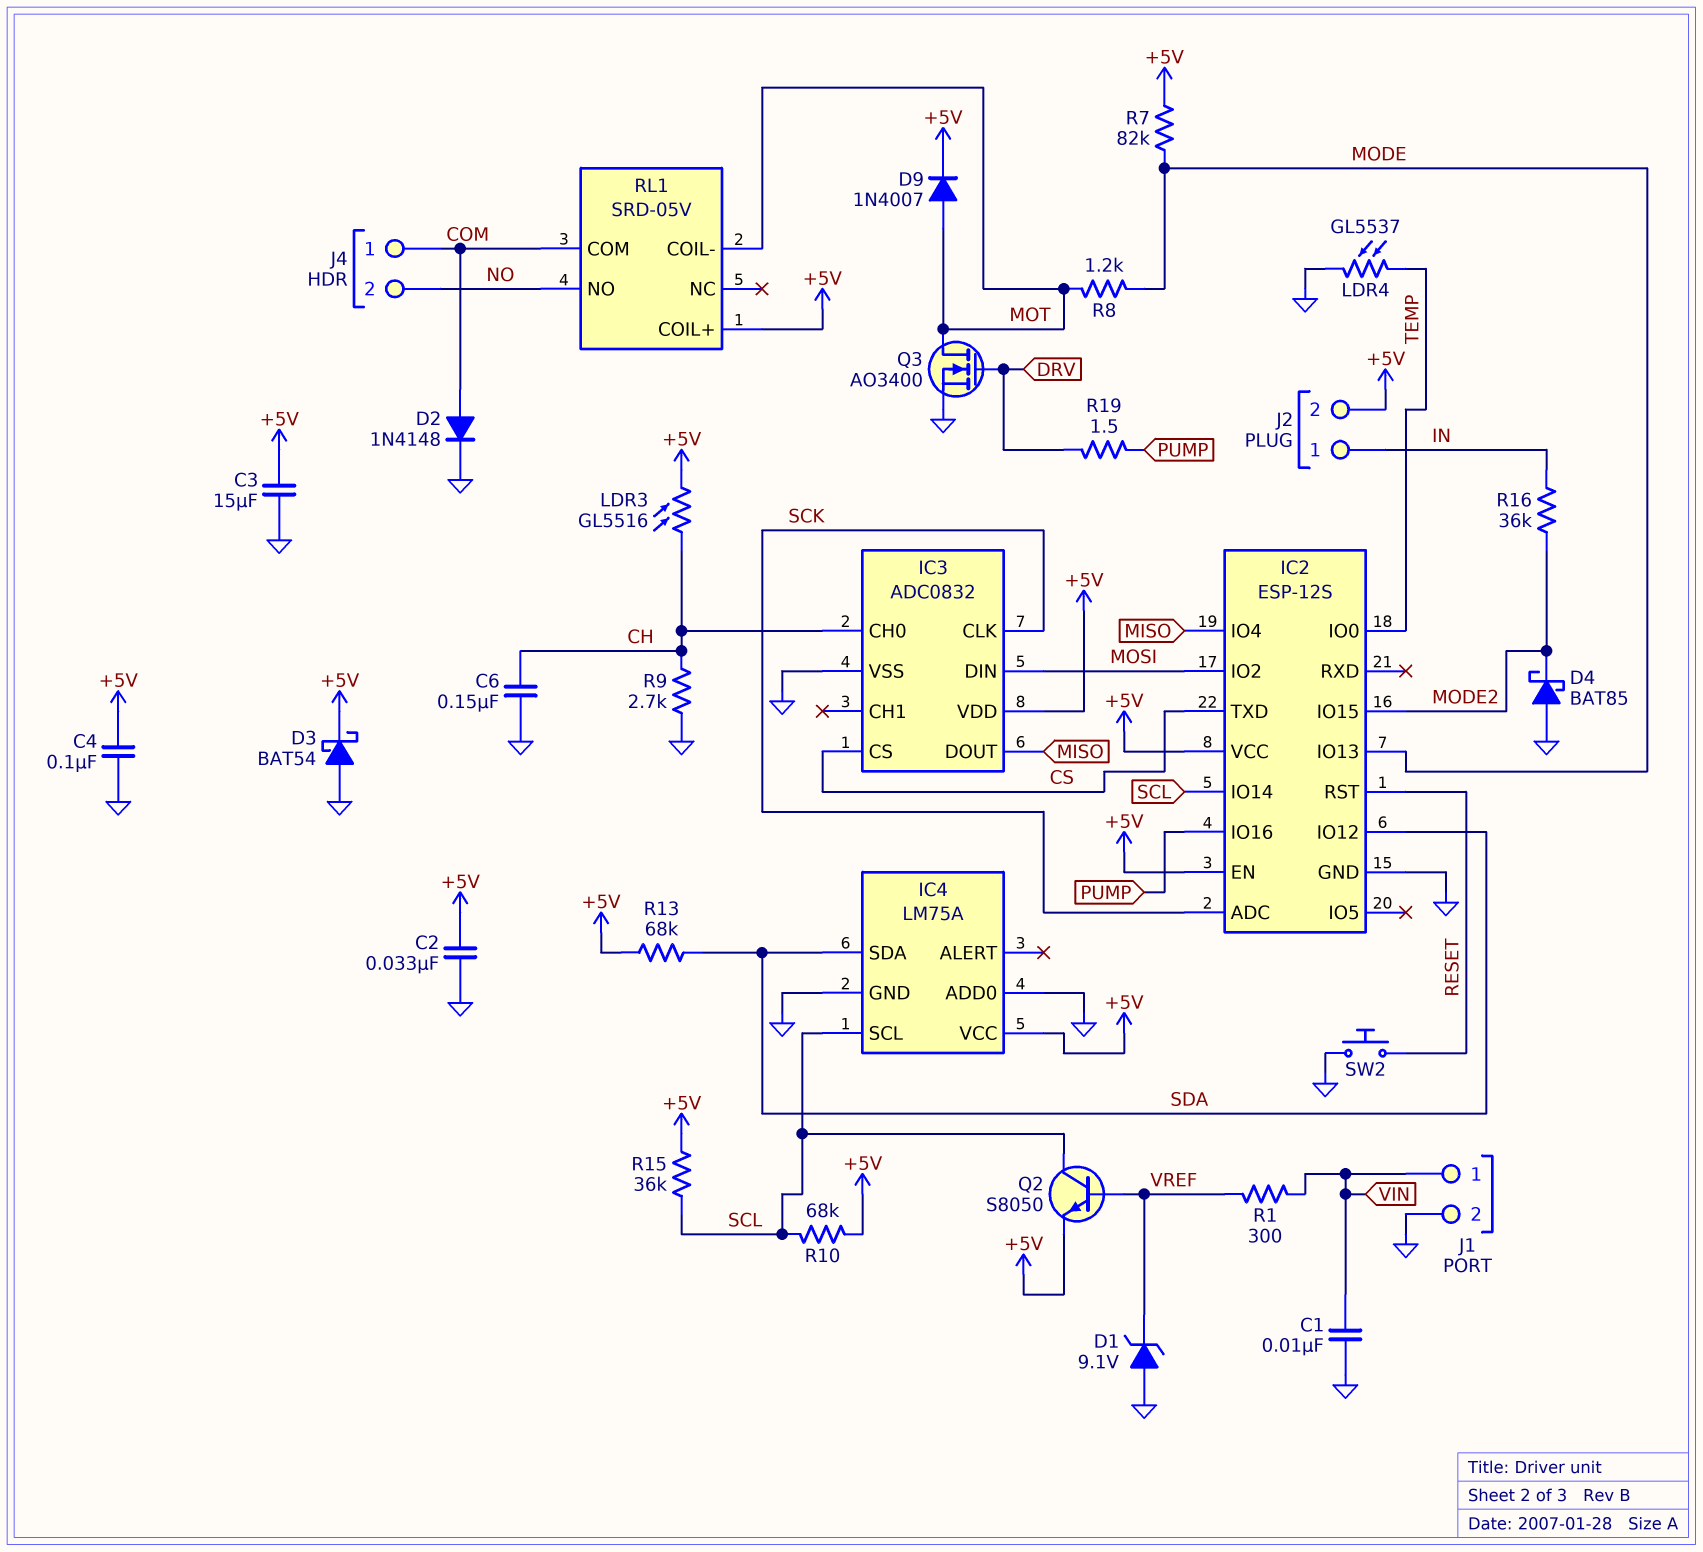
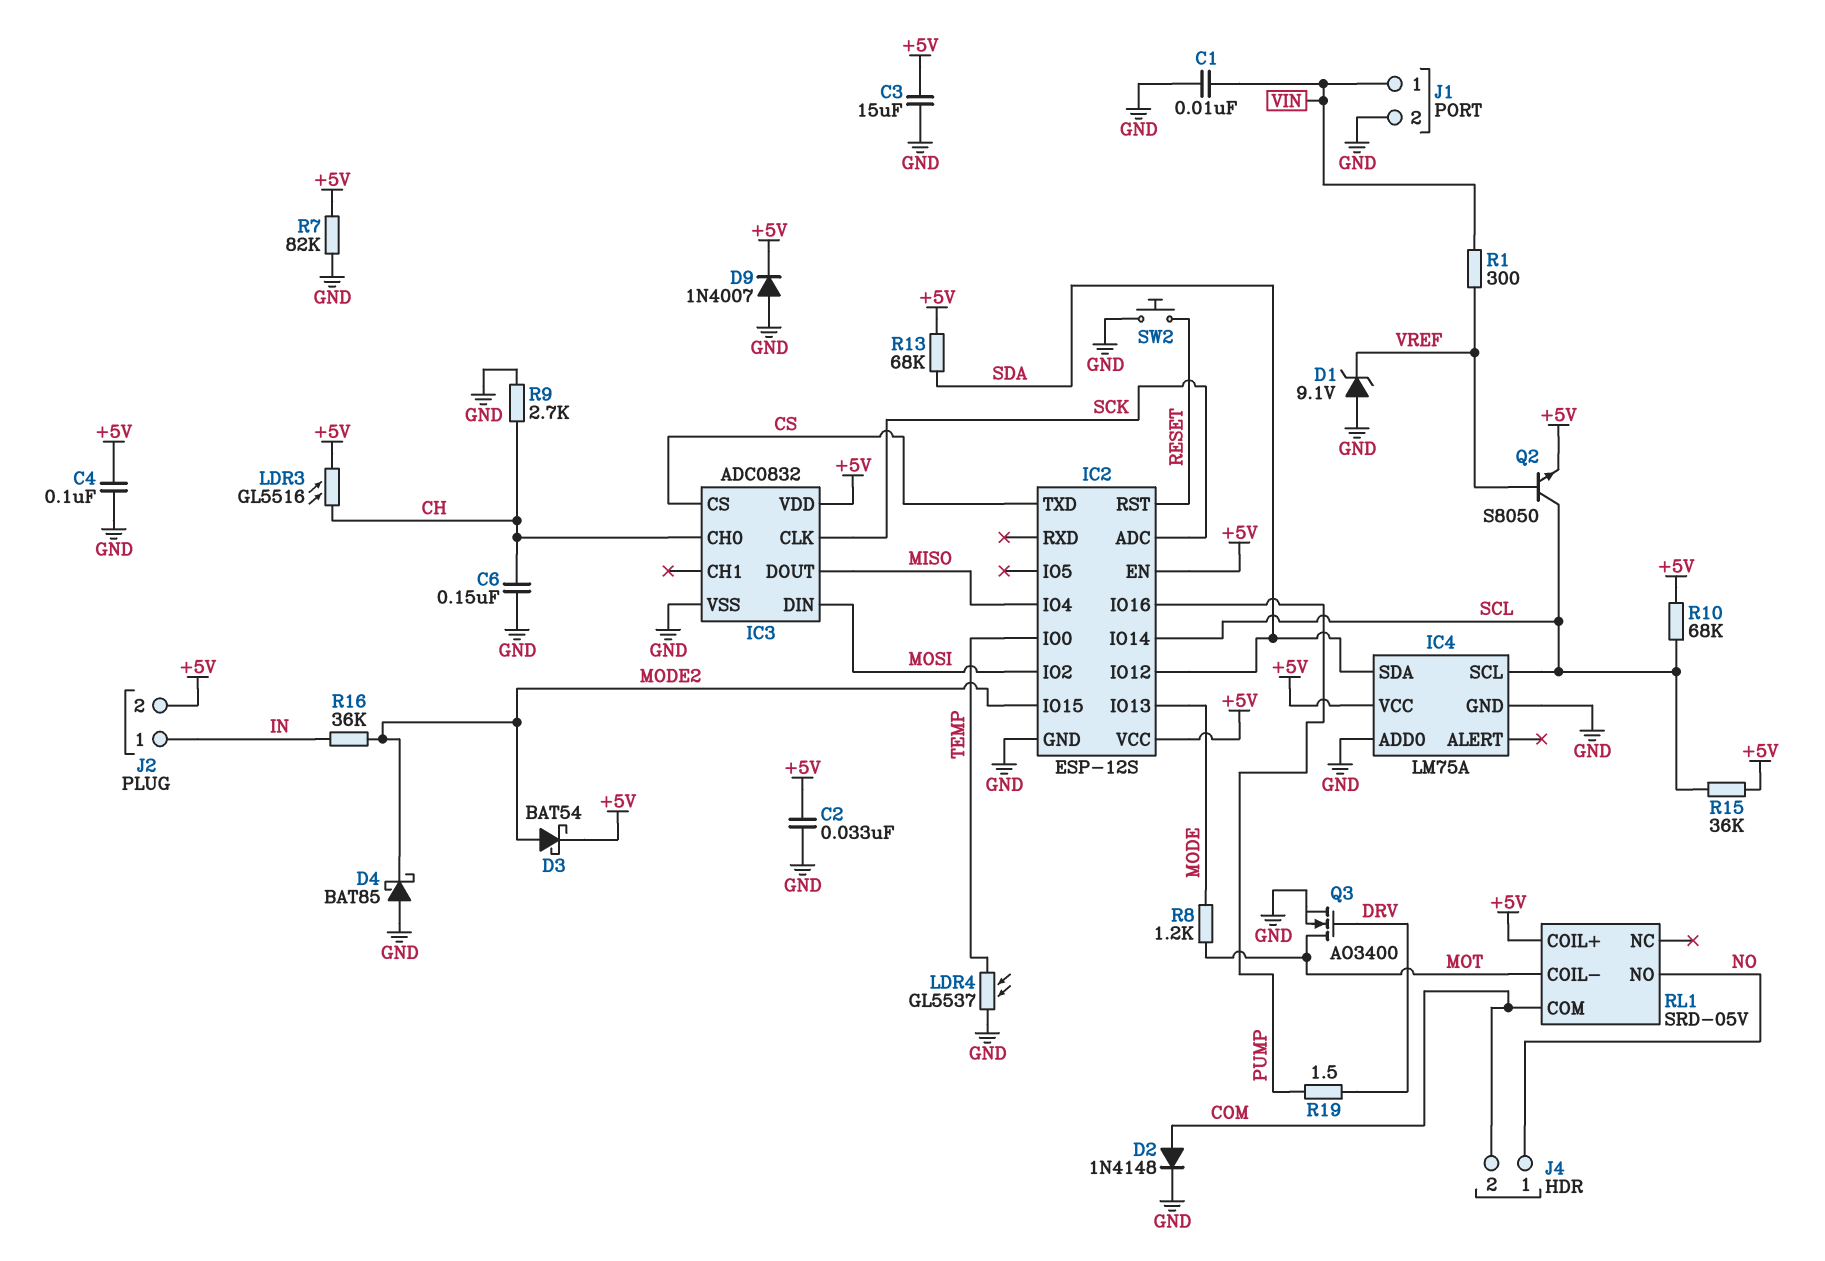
D3: schottky BAT54 (A GND, K +5V) -> schottky BAT54 (A MODE2, K +5V)
D9: diode 1N4007 (A MOT, K +5V) -> diode 1N4007 (A GND, K +5V)
J4 pin 1: COM -> NO
J4 pin 2: NO -> COM
R7: 82k (+5V, MODE) -> 82k (+5V, GND)

